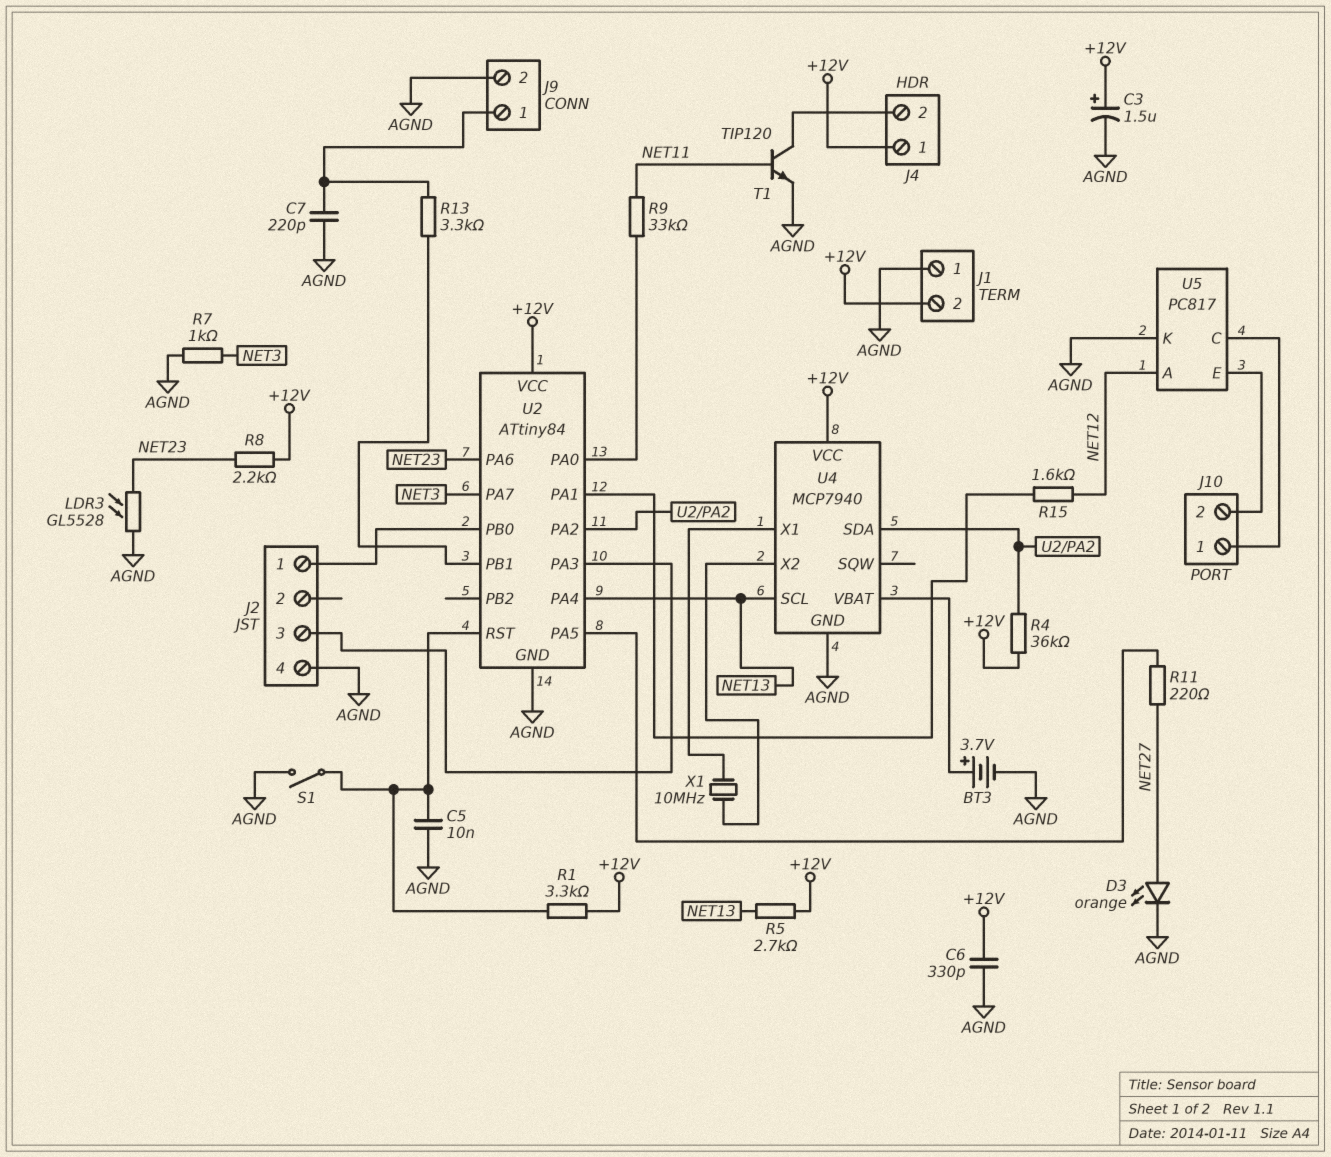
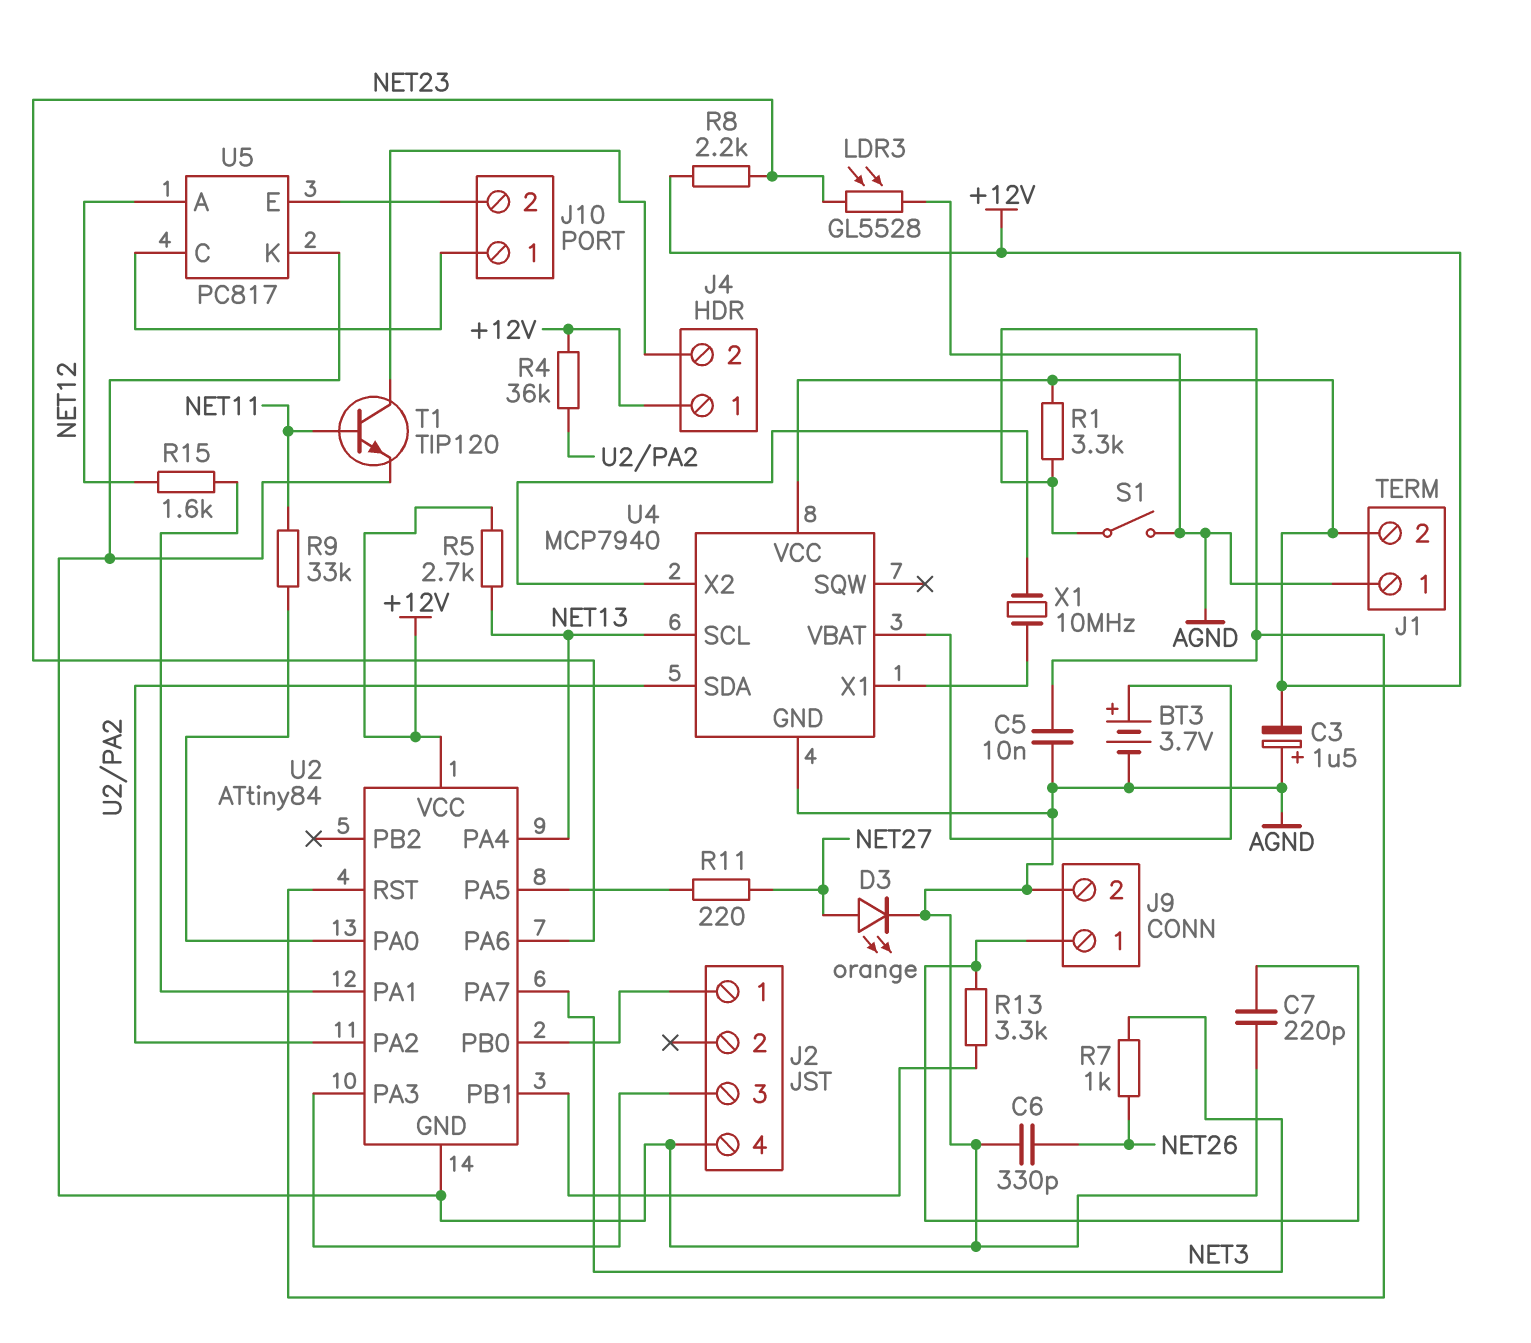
C3: 1.5uF (plus +12V, minus AGND) -> 1.5uF (plus AGND, minus +12V)
C6: 330pF (+12V, AGND) -> 330pF (AGND, NET26)
R7: 1k (AGND, NET3) -> 1k (NET3, NET26)

